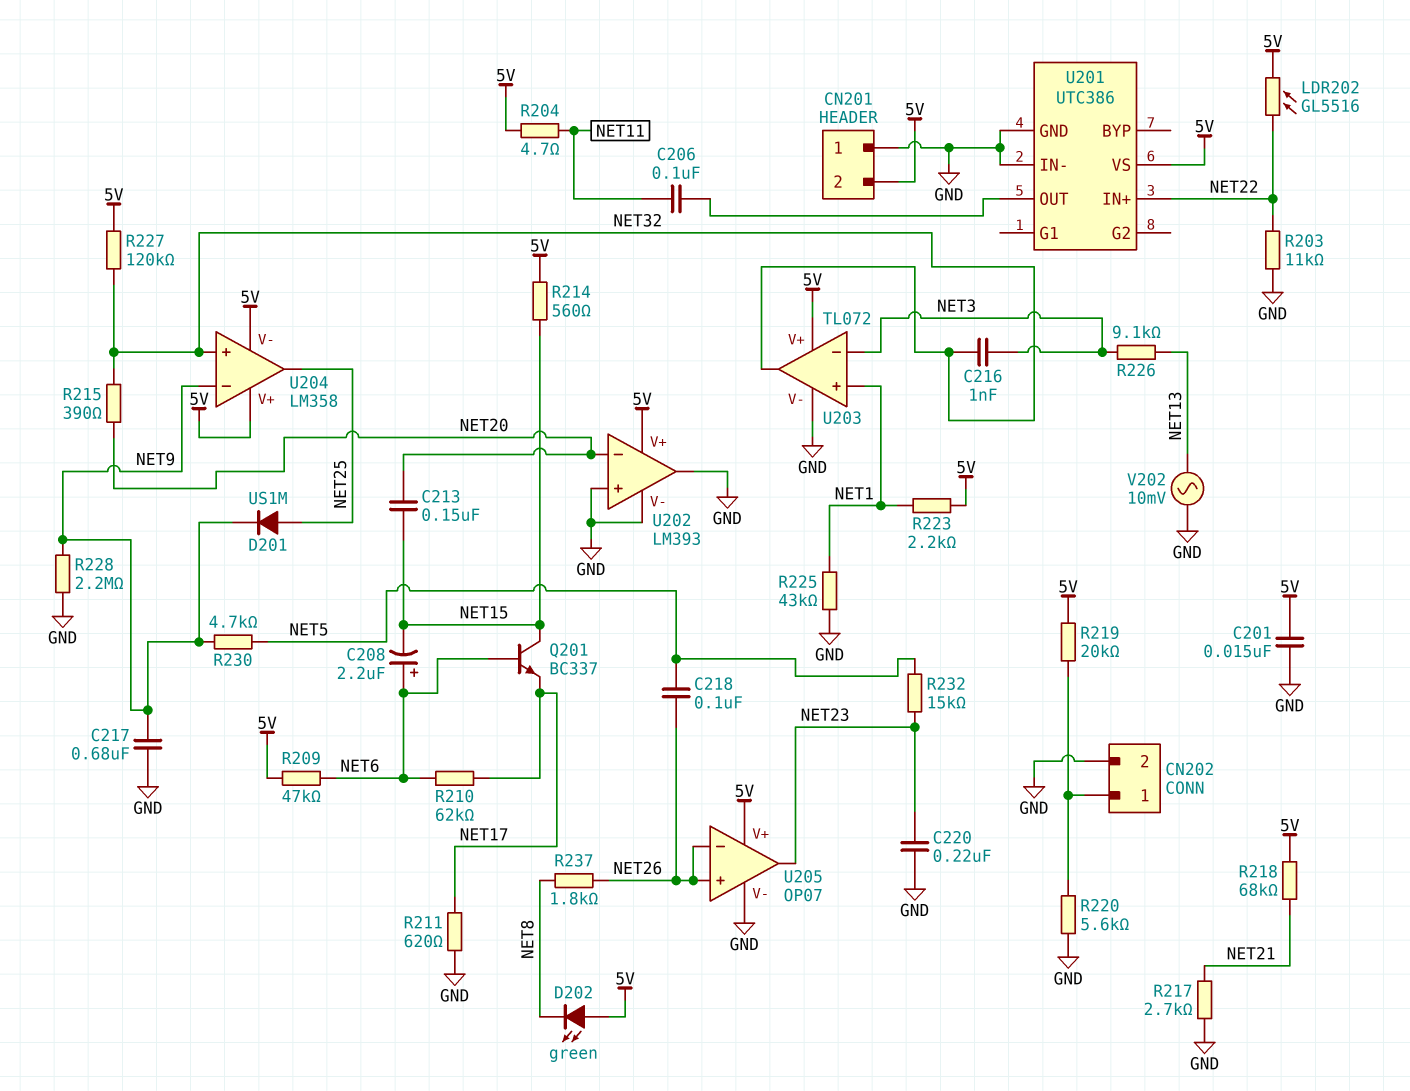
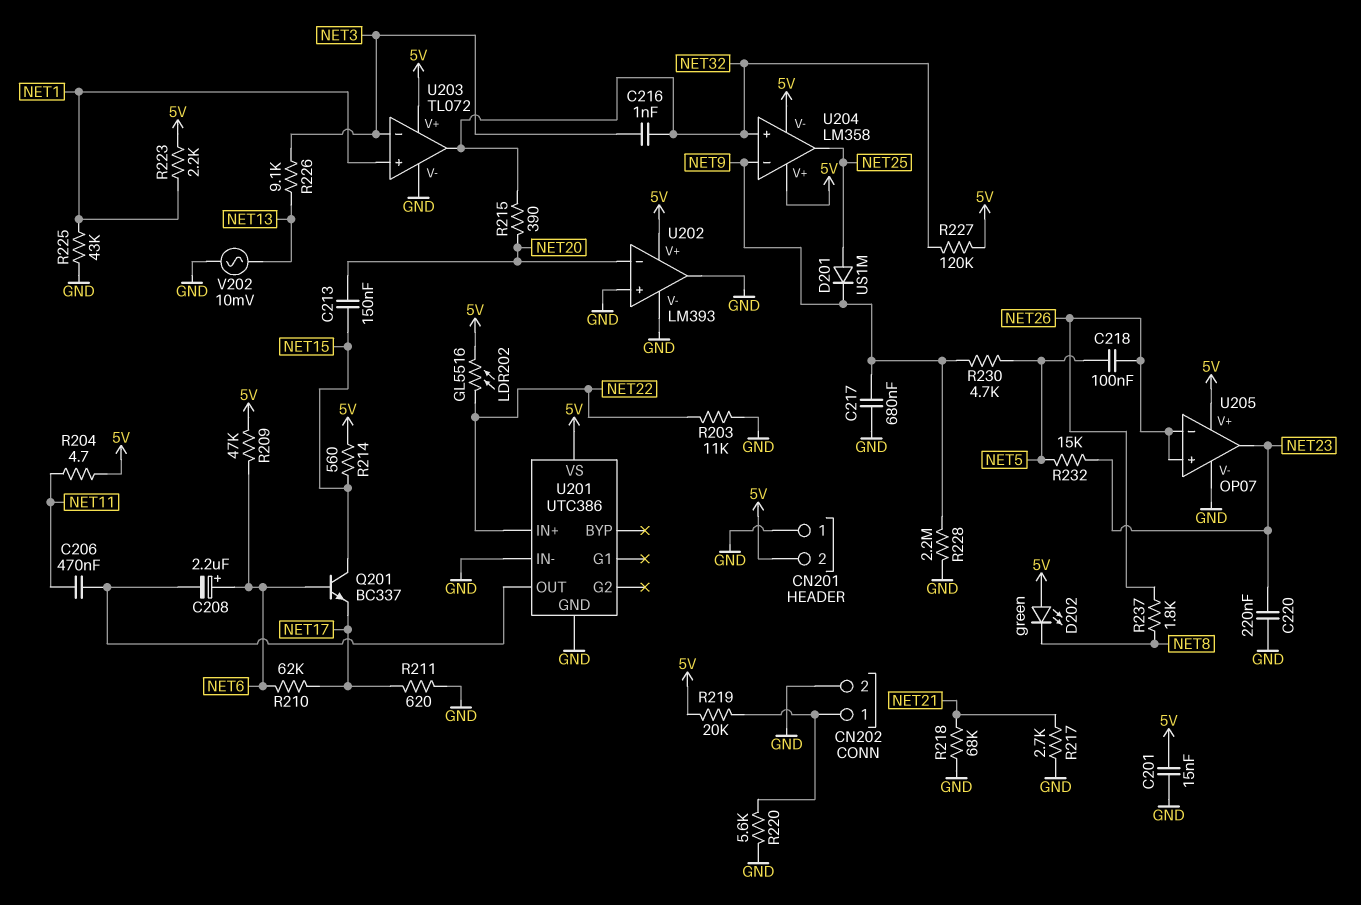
C206: 100nF (NET11, U201/OUT) -> 470nF (NET11, U201/OUT)
C208: 2.2uF (plus NET6, minus NET15) -> 2.2uF (plus NET6, minus U201/OUT)
R218: 68k (5V, NET21) -> 68k (GND, NET21)

